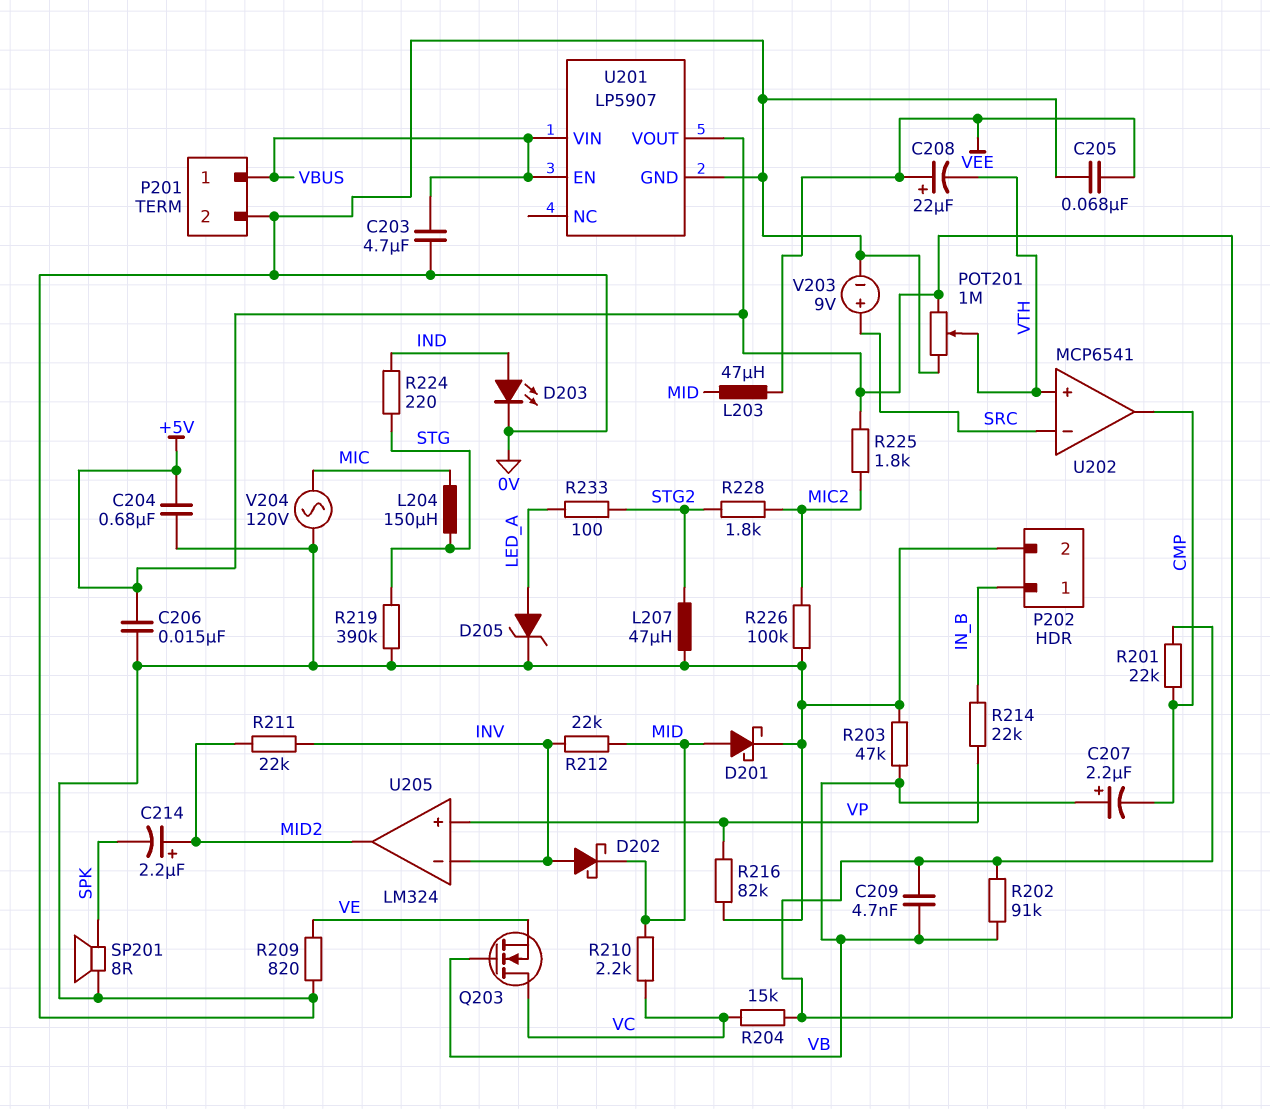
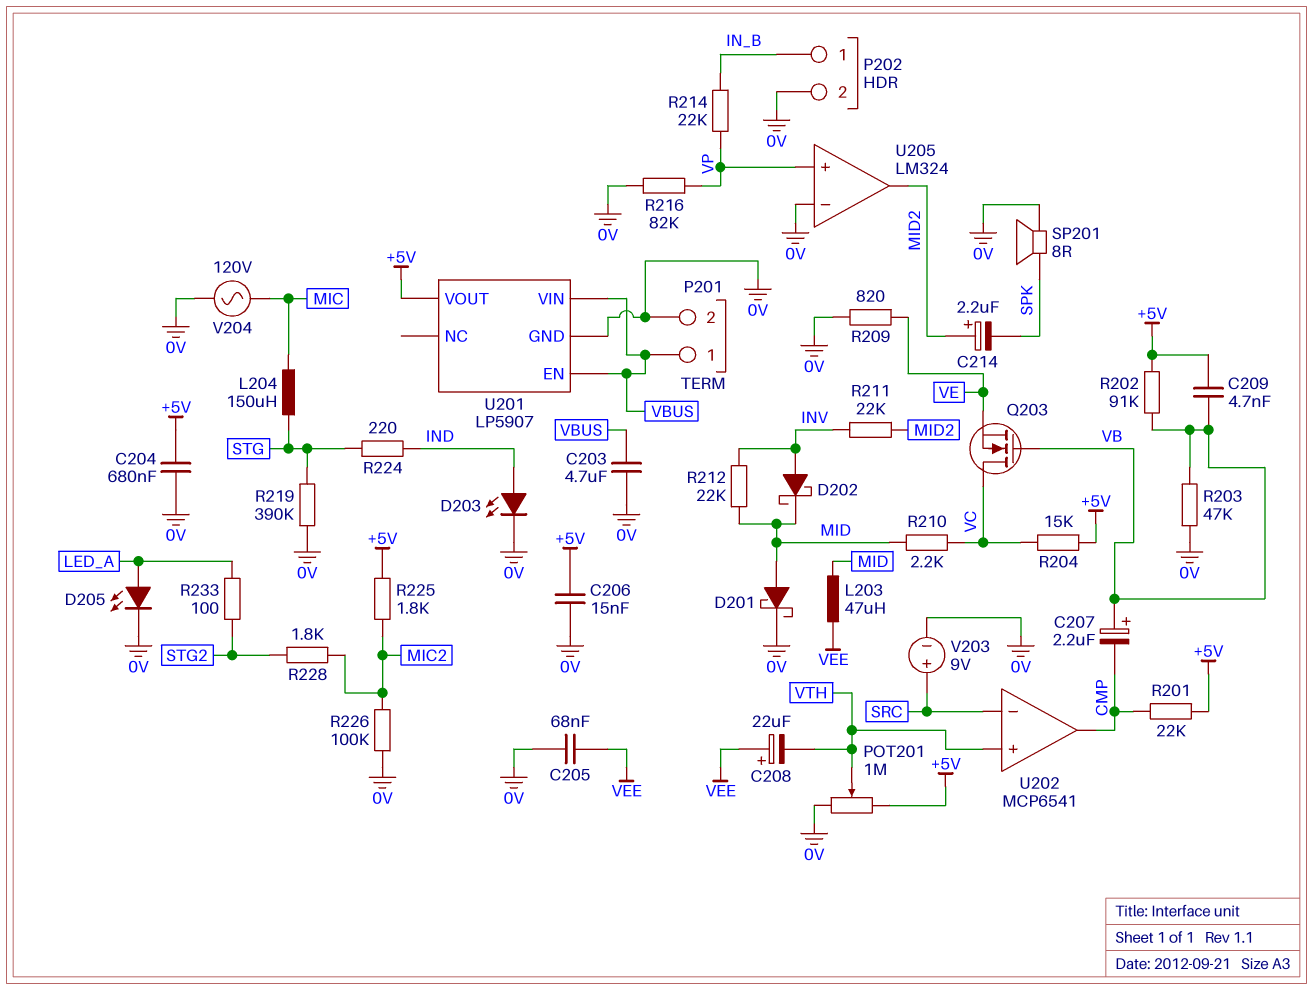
D205: zener (A LED_A, K 0V) -> LED (A LED_A, K 0V)
L207: 47uH (0V, STG2) -> none
U205 pin in-: INV -> 0V

